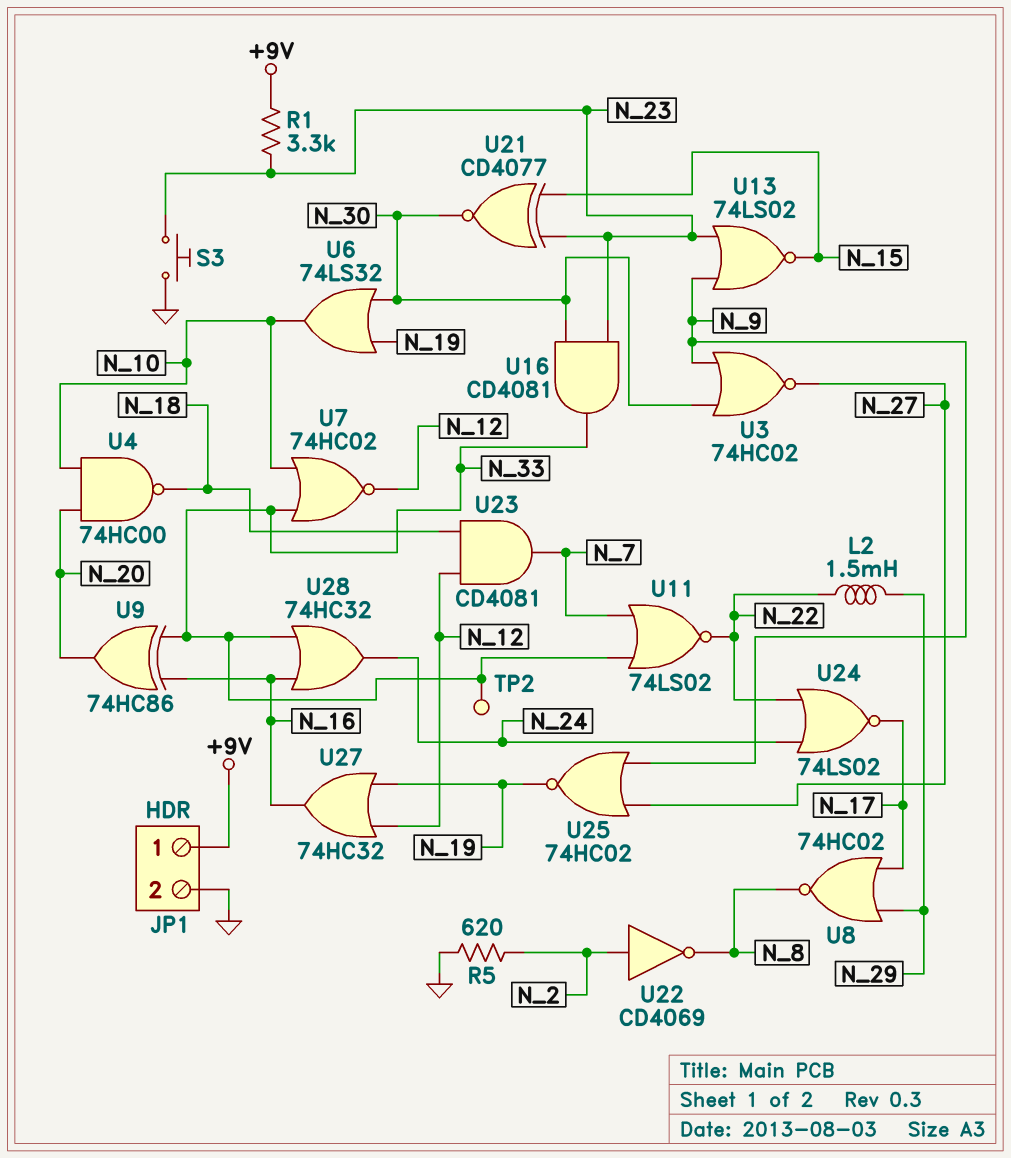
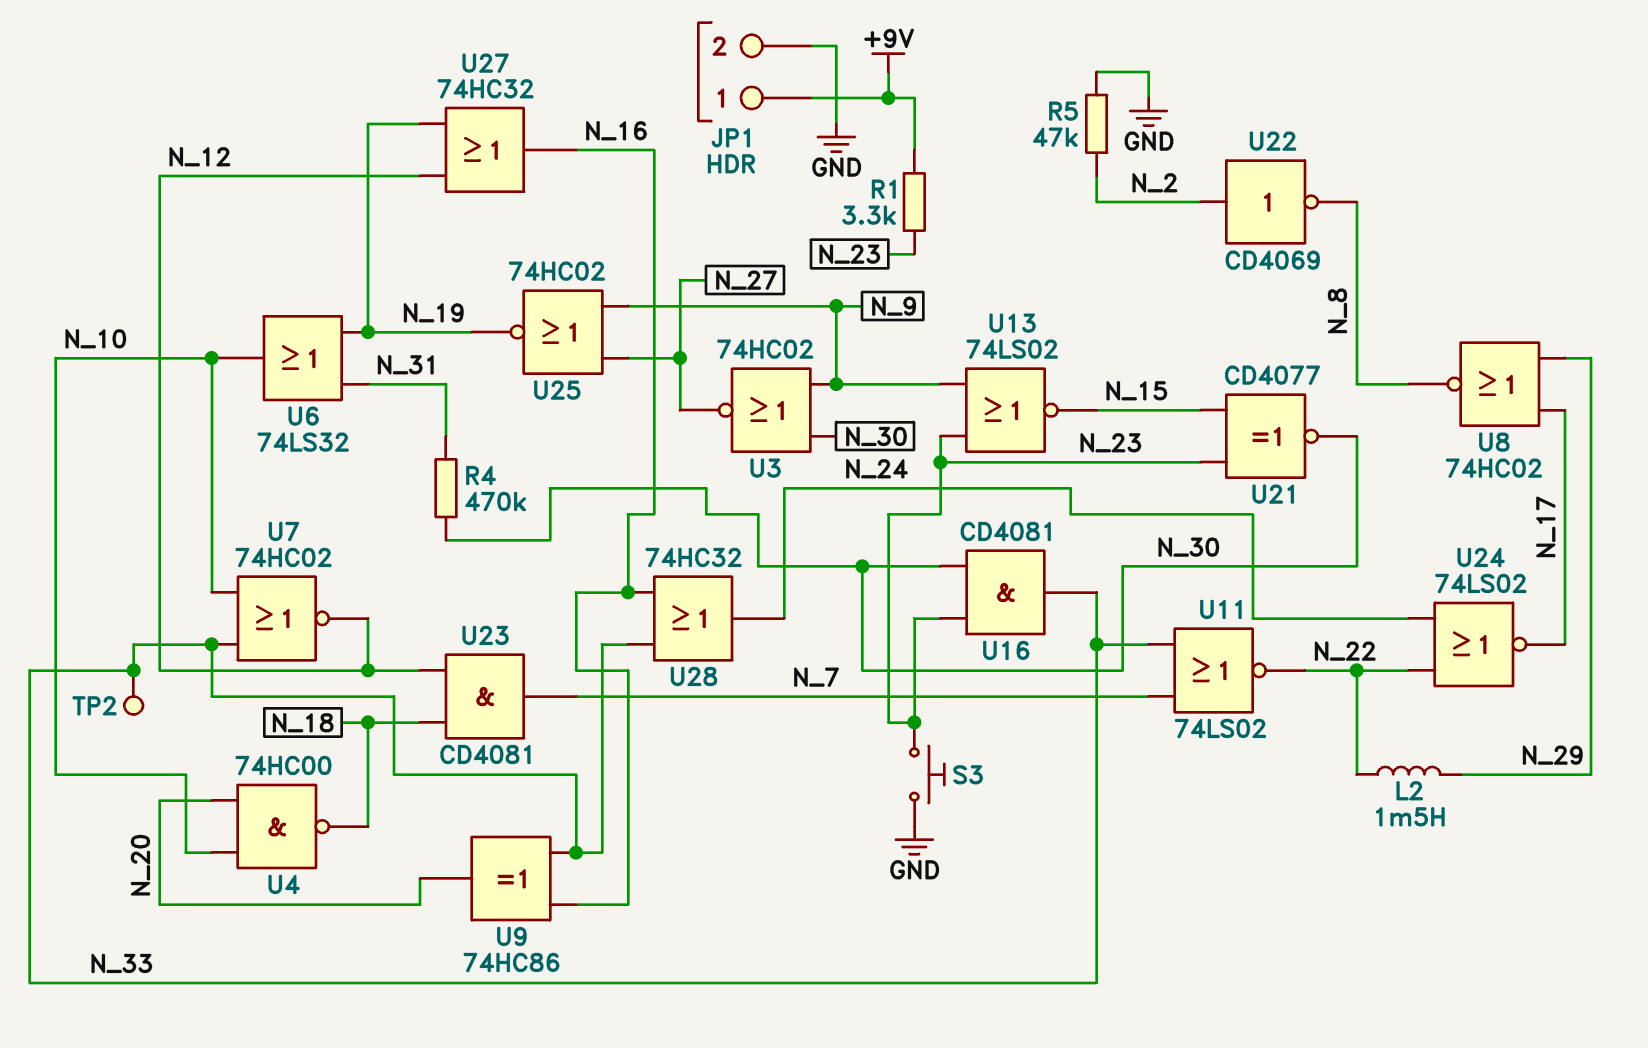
R4: none -> 470k (N_30, N_31)
R5: 620 (GND, N_2) -> 47k (GND, N_2)
U6: OR 74LS32 (in N_19, in N_30, out N_10) -> OR 74LS32 (in N_19, in N_31, out N_10)

